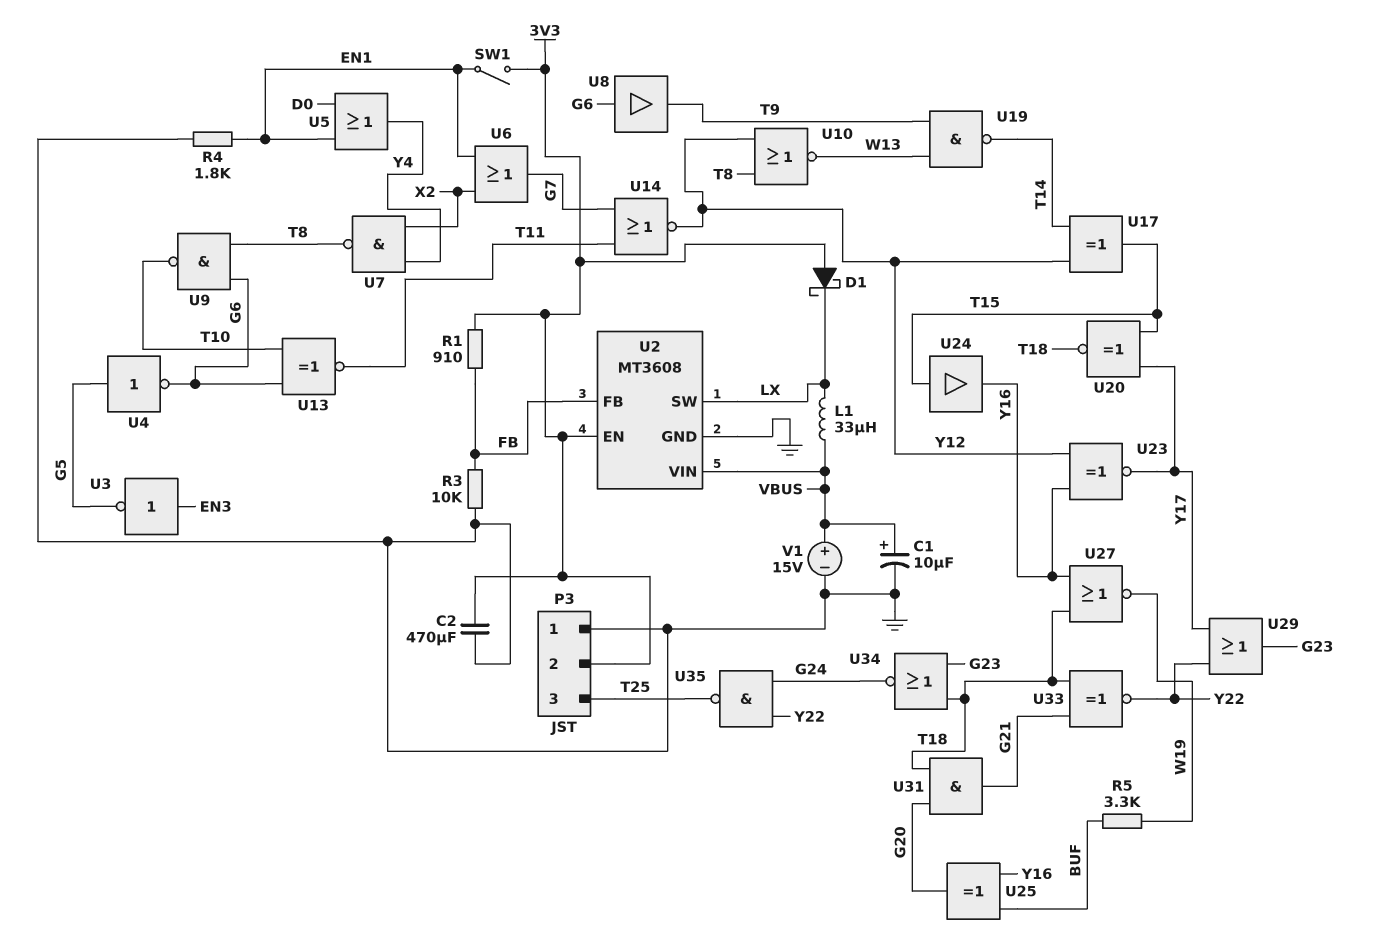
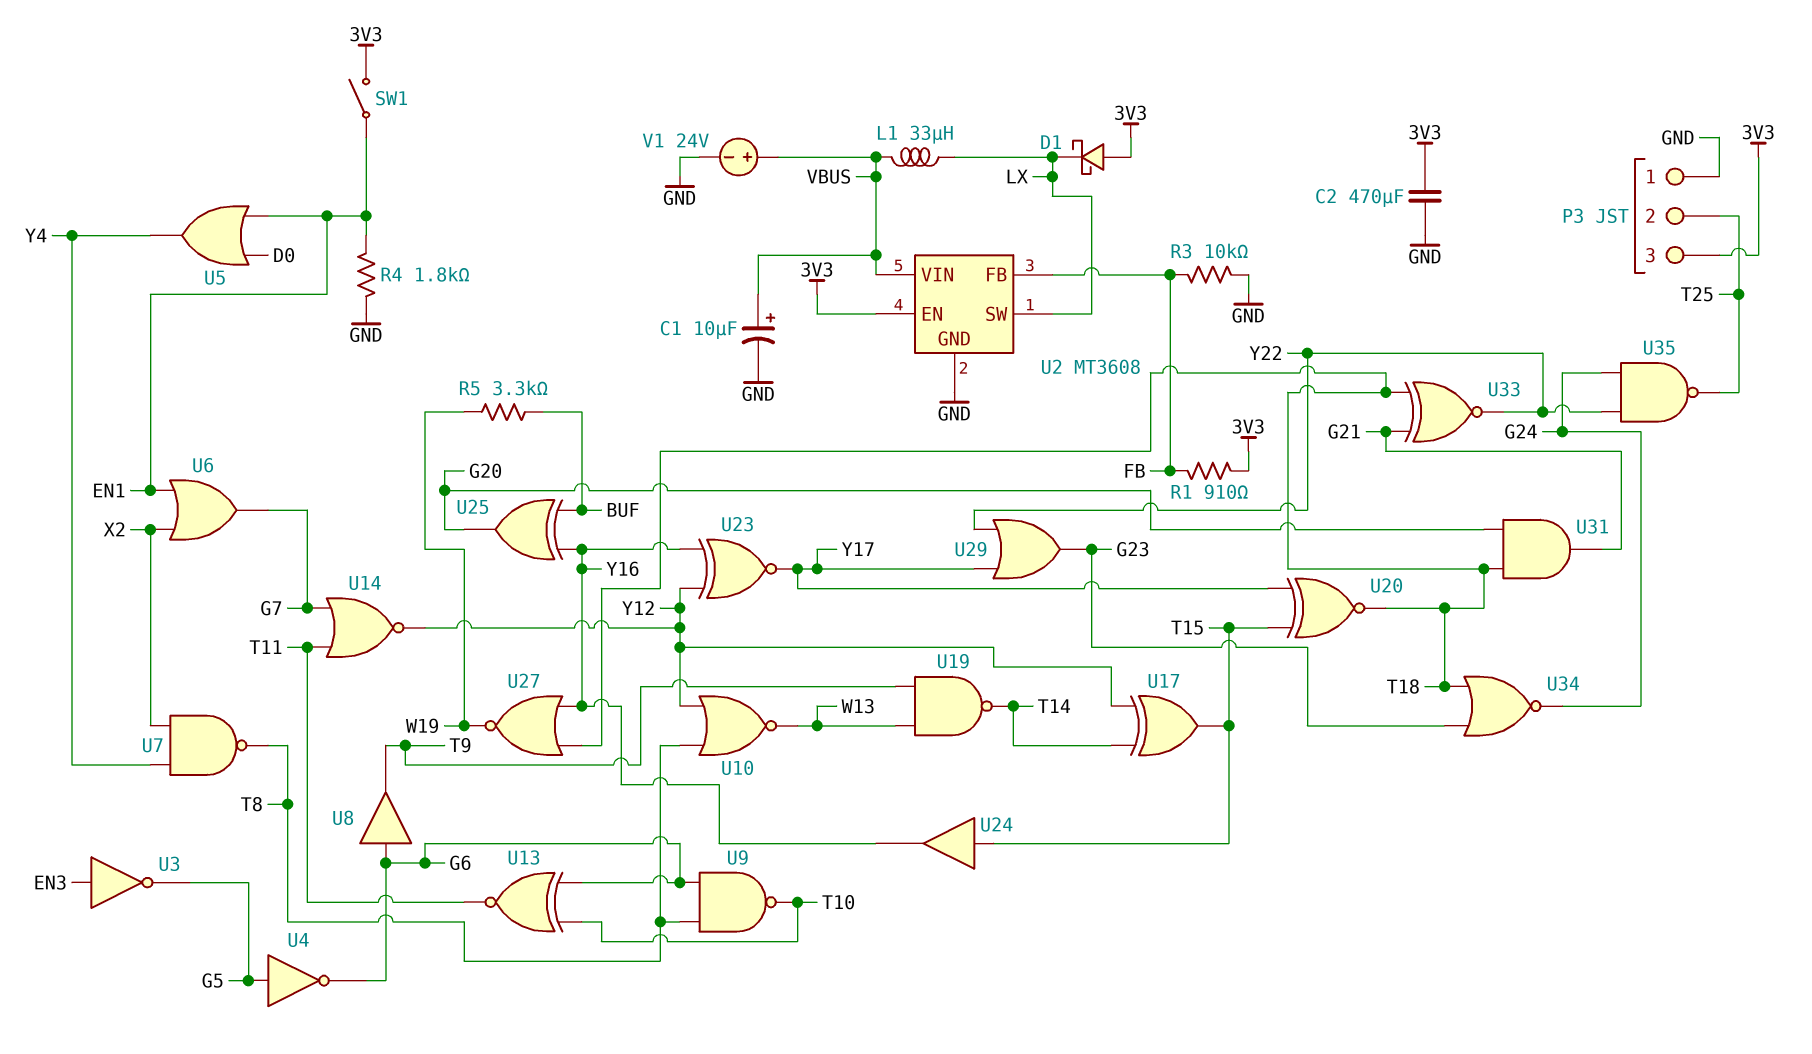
P3 pin 2: 3V3 -> T25
P3 pin 3: T25 -> 3V3
V1: 15V (plus VBUS, minus GND) -> 24V (plus VBUS, minus GND)

